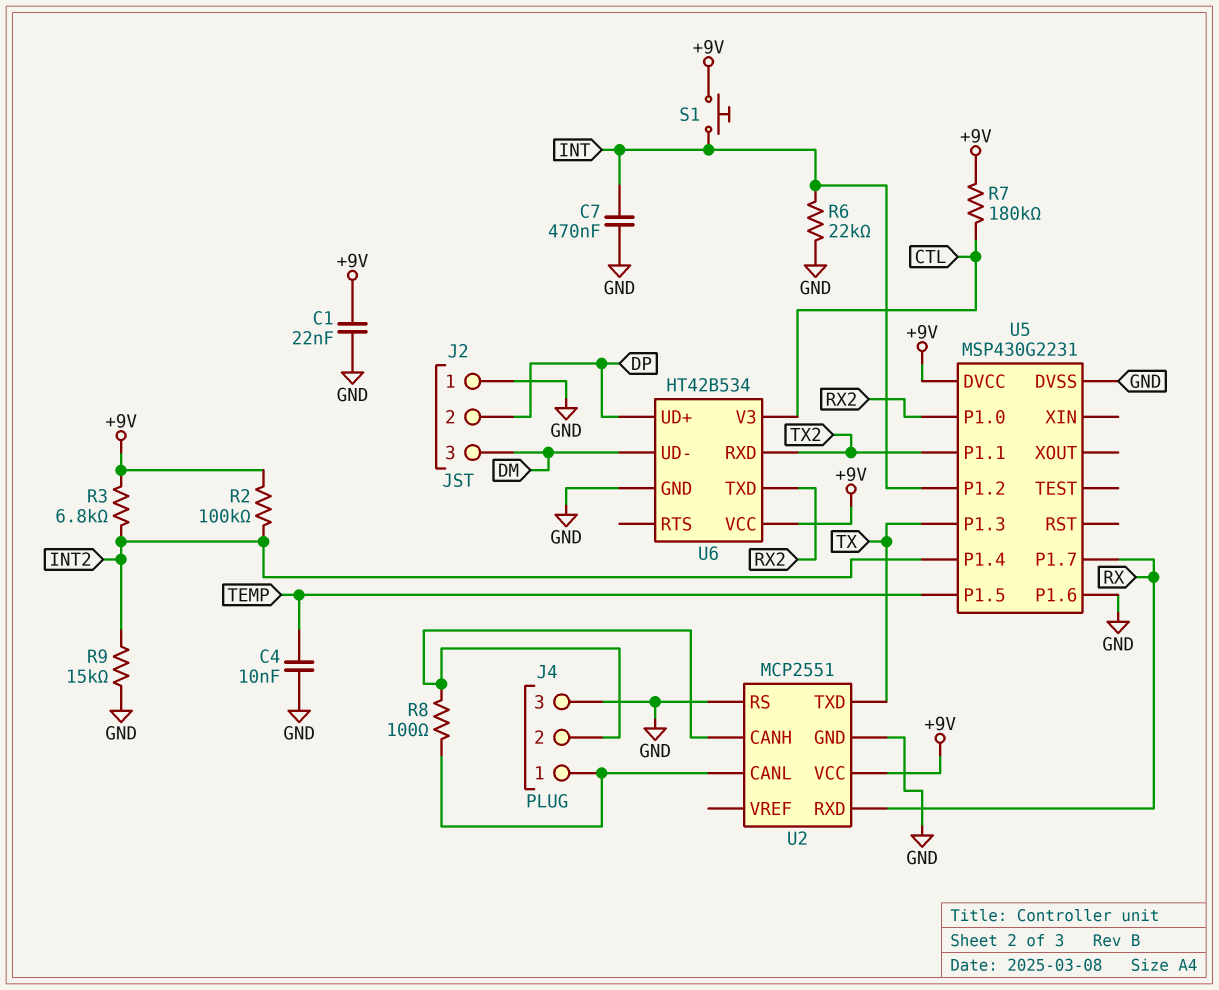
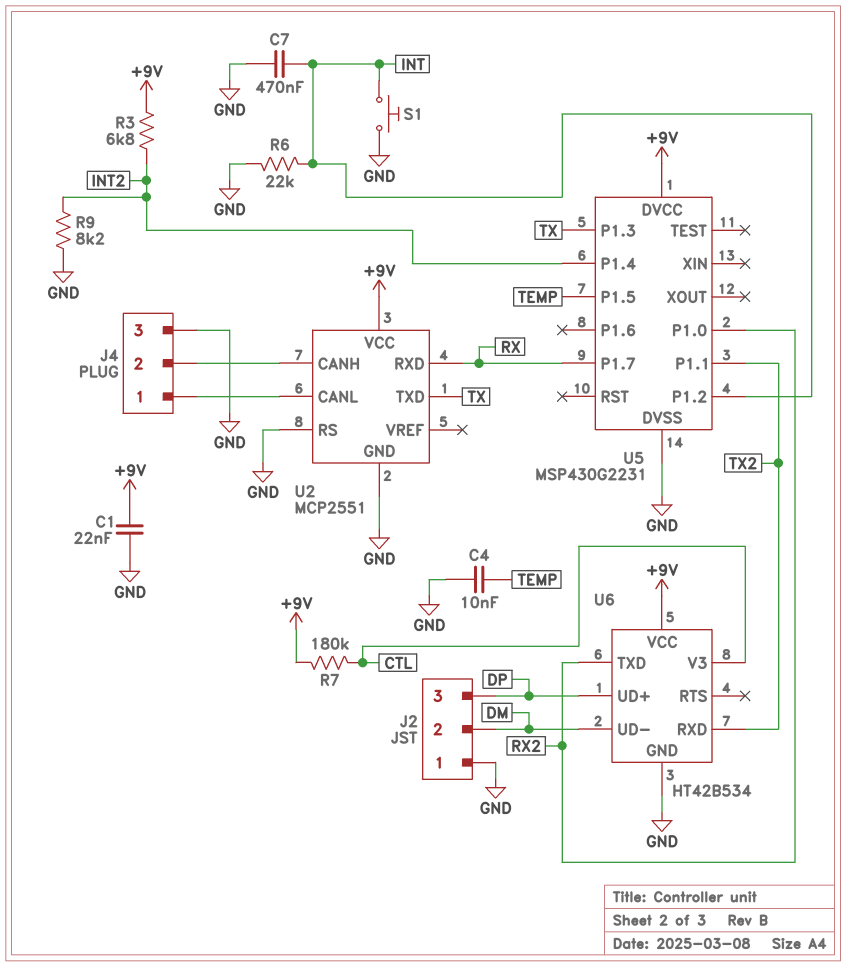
J2 pin 2: DP -> DM
J2 pin 3: DM -> DP
R2: 100k (+9V, INT2) -> none
R8: 100 (J4/1, J4/2) -> none
R9: 15k (GND, INT2) -> 8.2k (GND, INT2)
S1: button (+9V, INT) -> button (GND, INT)
U5 pin P1.6: GND -> none

